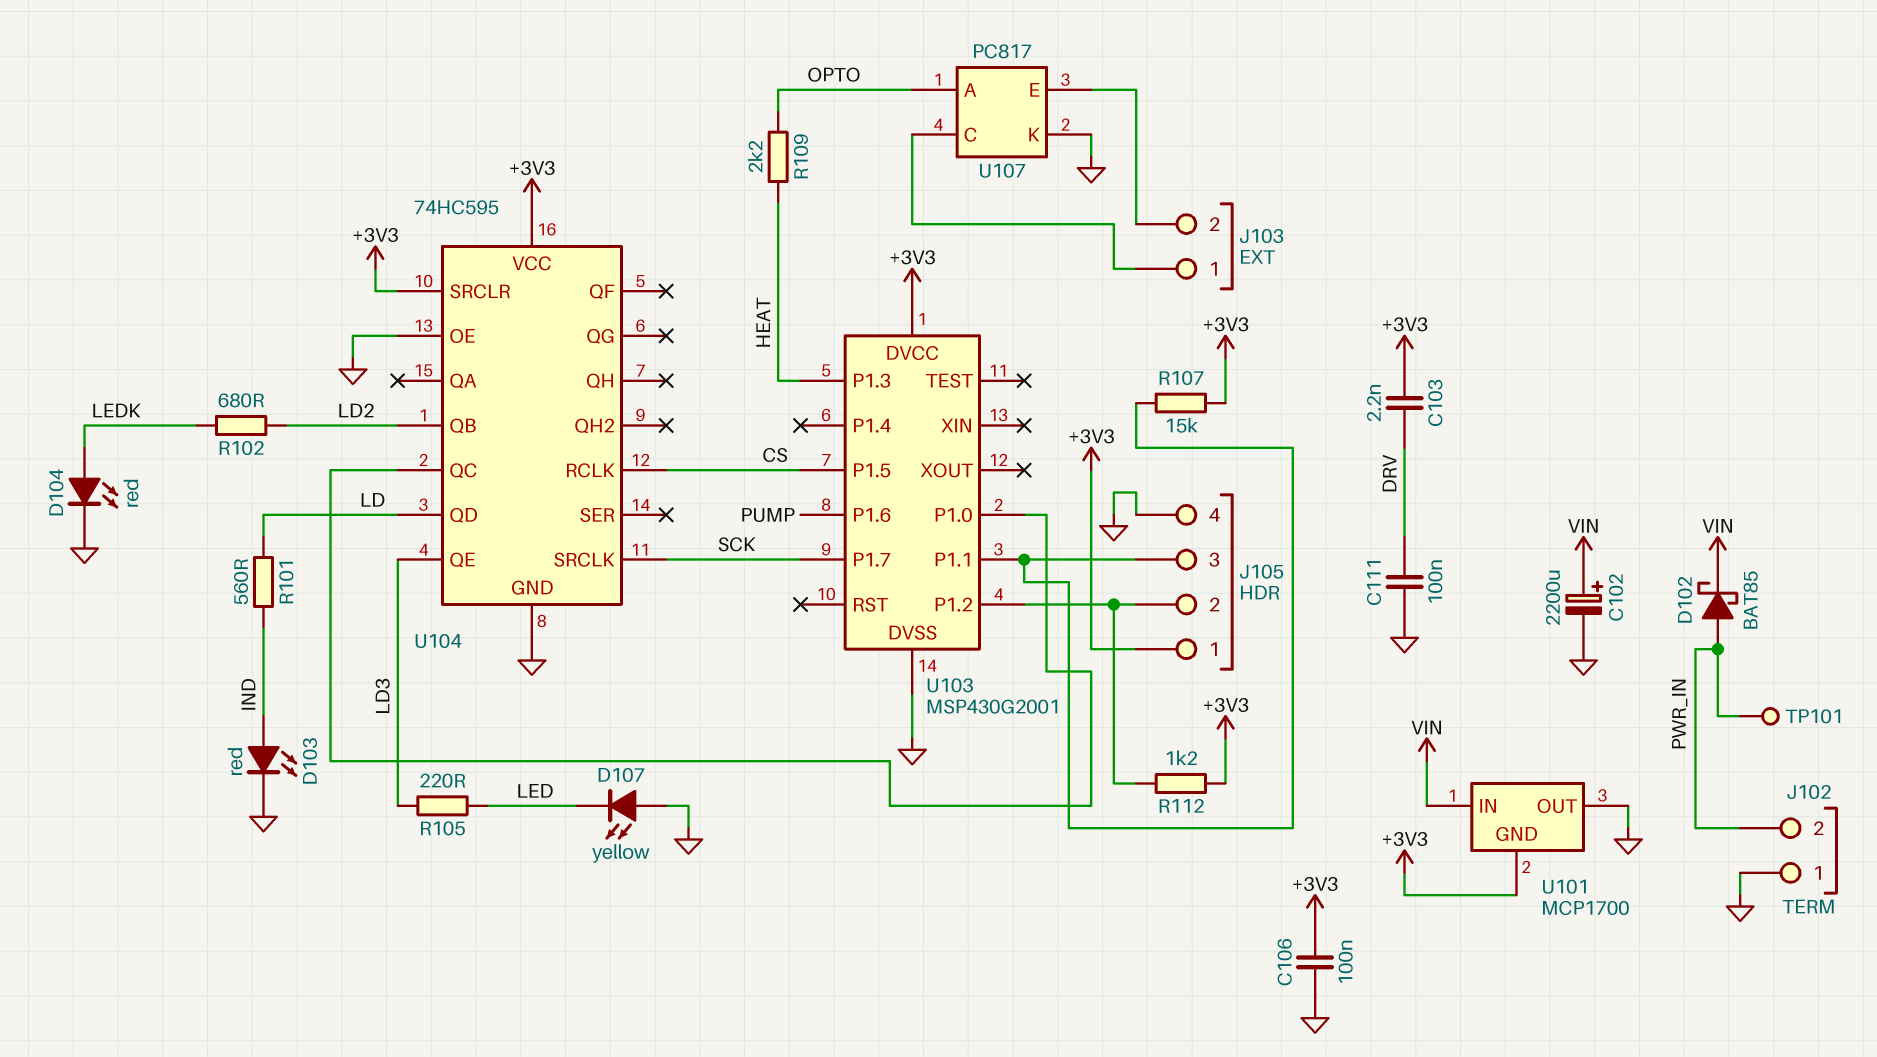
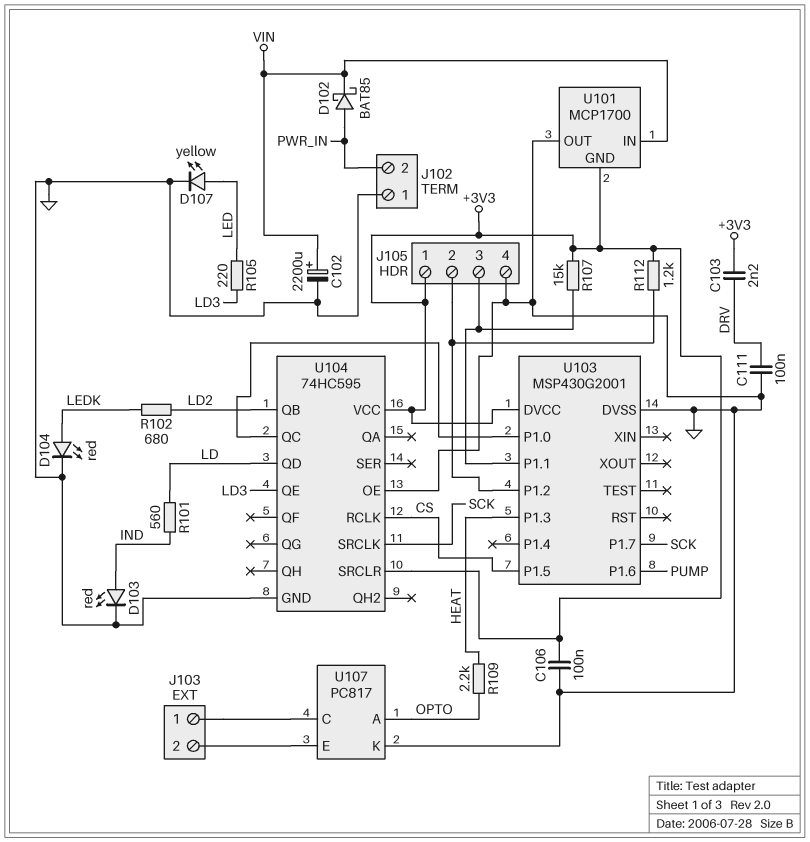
D107: LED yellow (A GND, K LED) -> LED yellow (A LED, K GND)
TP101: test point (PWR_IN) -> none

